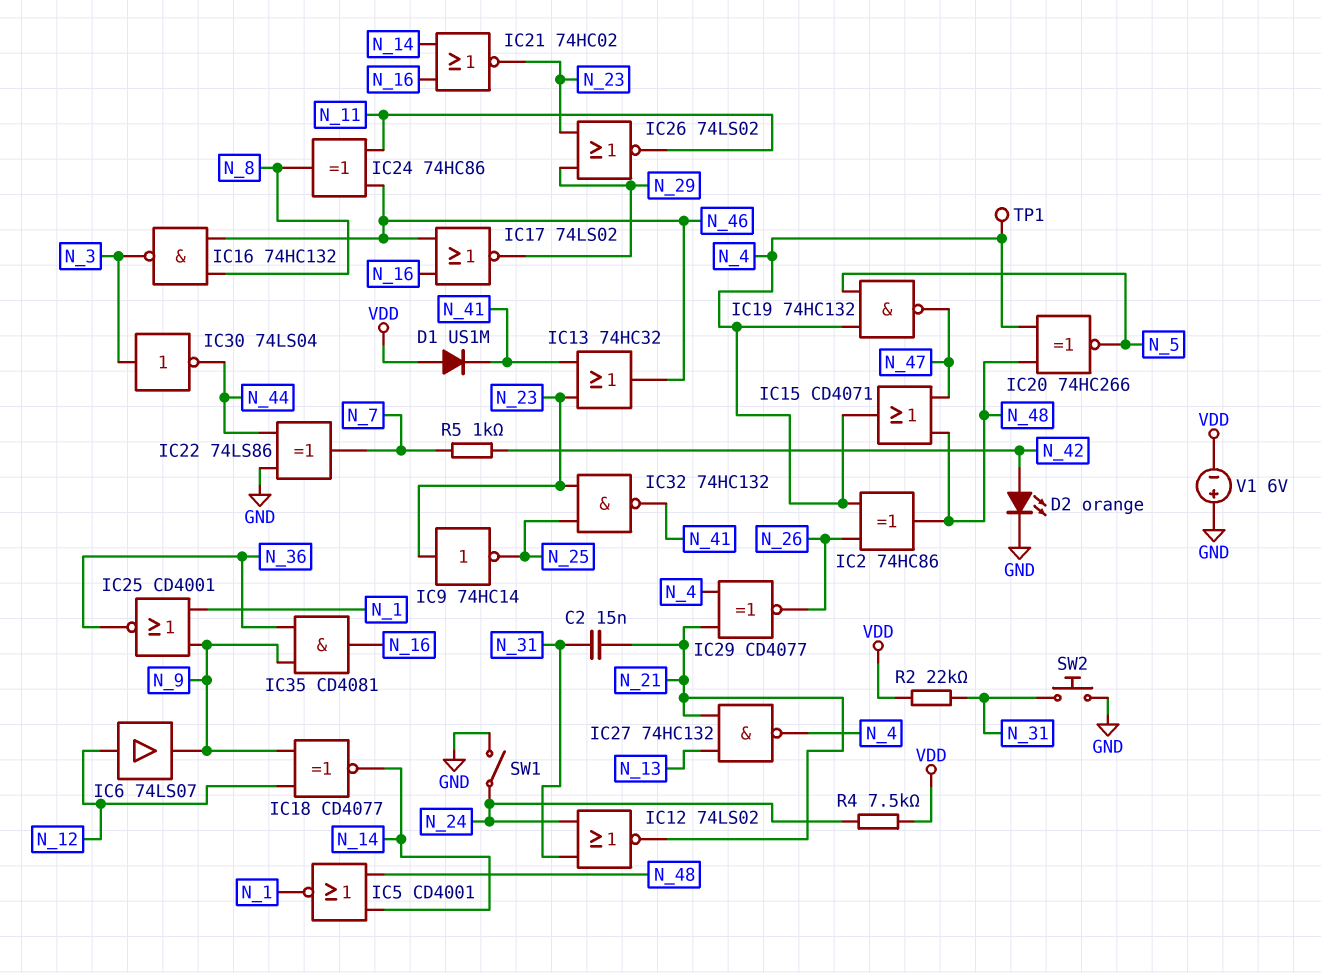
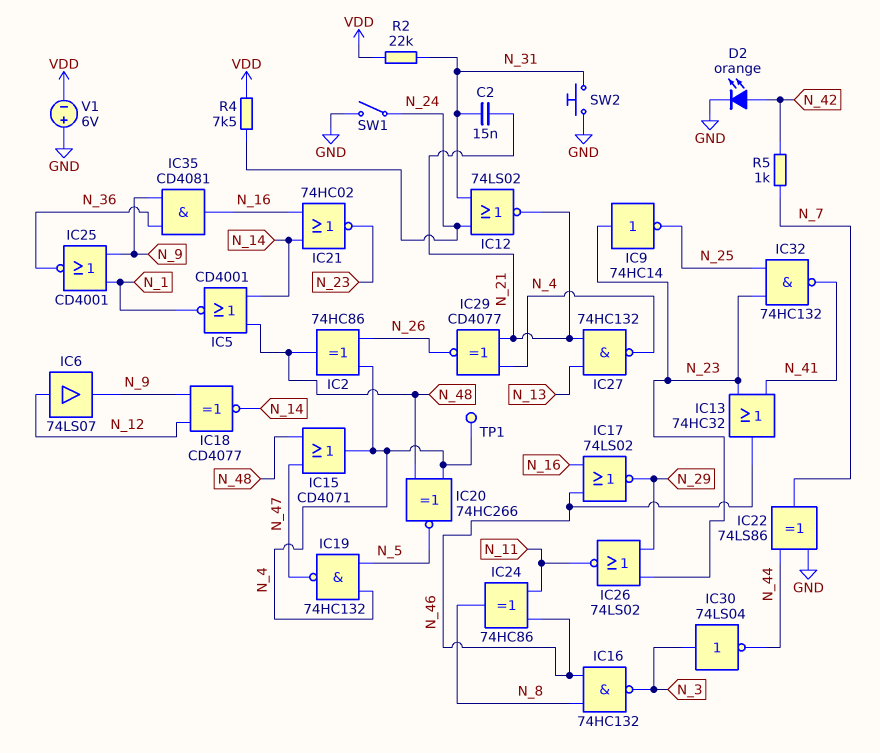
D1: diode US1M (A VDD, K N_41) -> none

